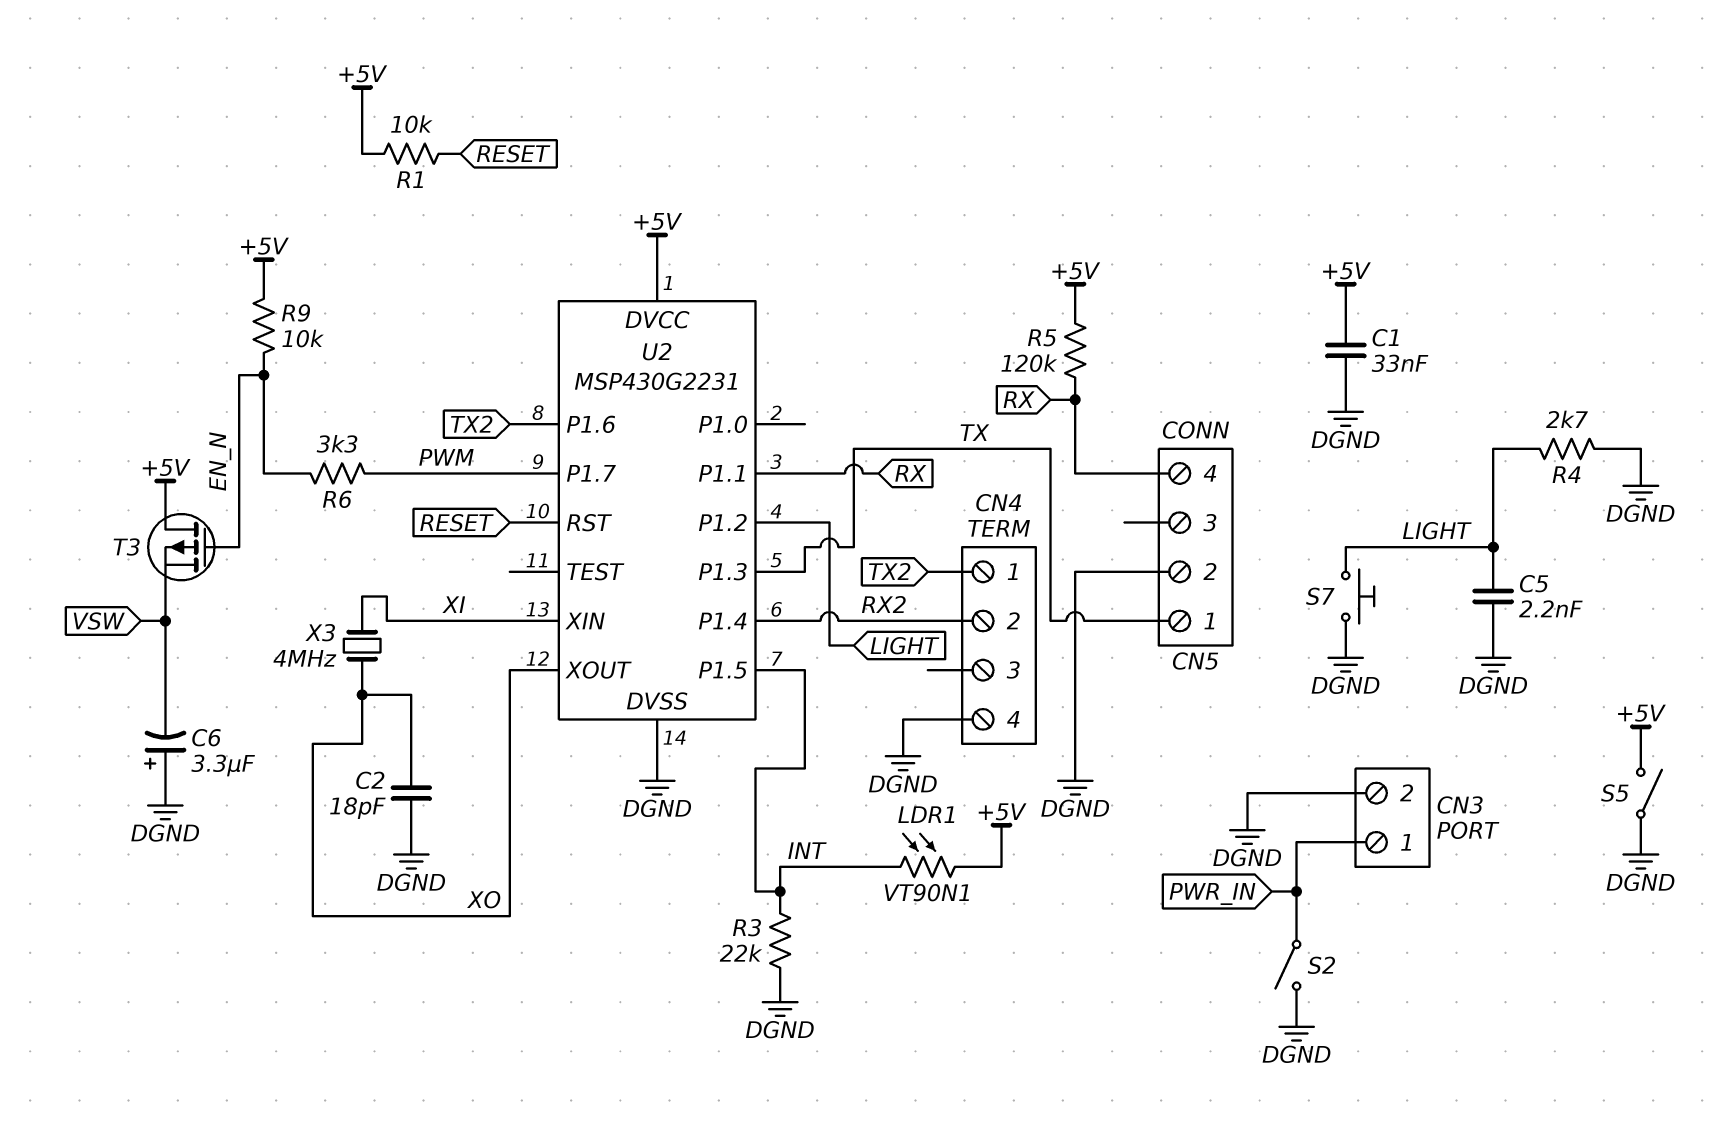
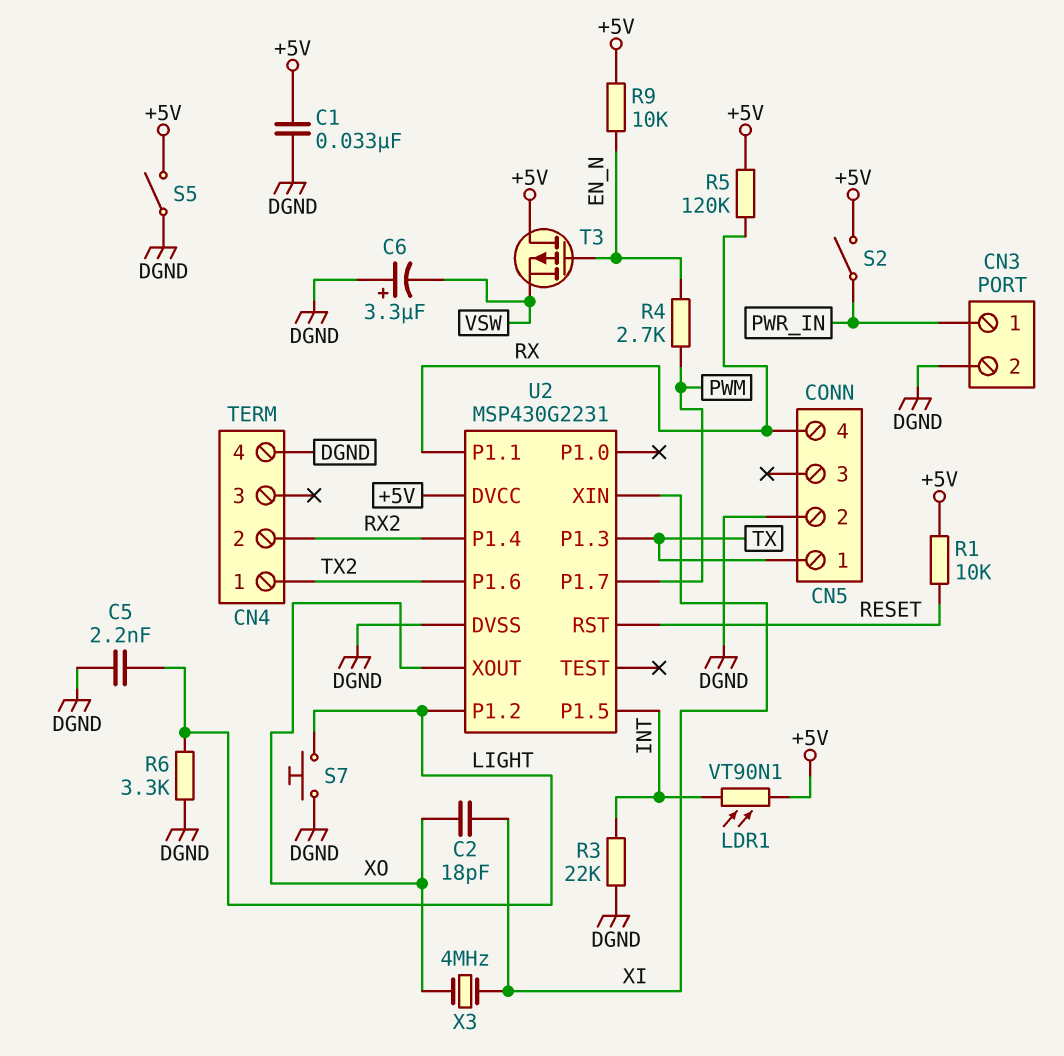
C2: 18pF (DGND, XO) -> 18pF (XI, XO)
R4: 2.7k (DGND, LIGHT) -> 2.7k (EN_N, PWM)
R6: 3.3k (EN_N, PWM) -> 3.3k (DGND, LIGHT)
S2: switch (DGND, PWR_IN) -> switch (+5V, PWR_IN)

